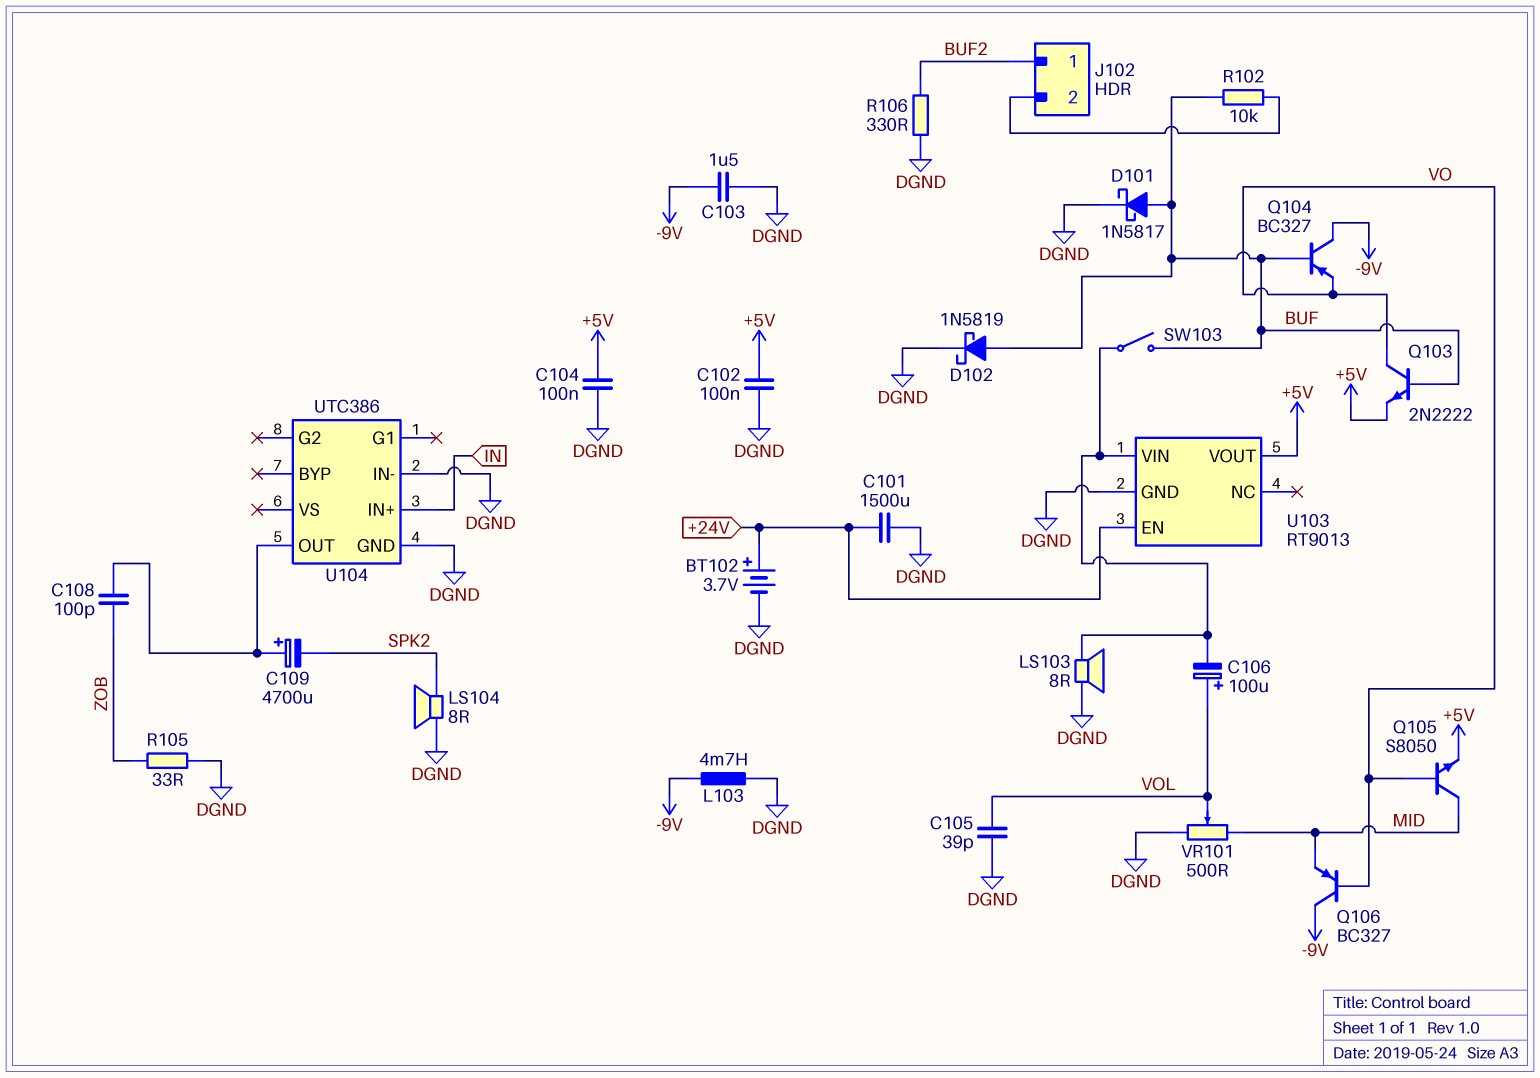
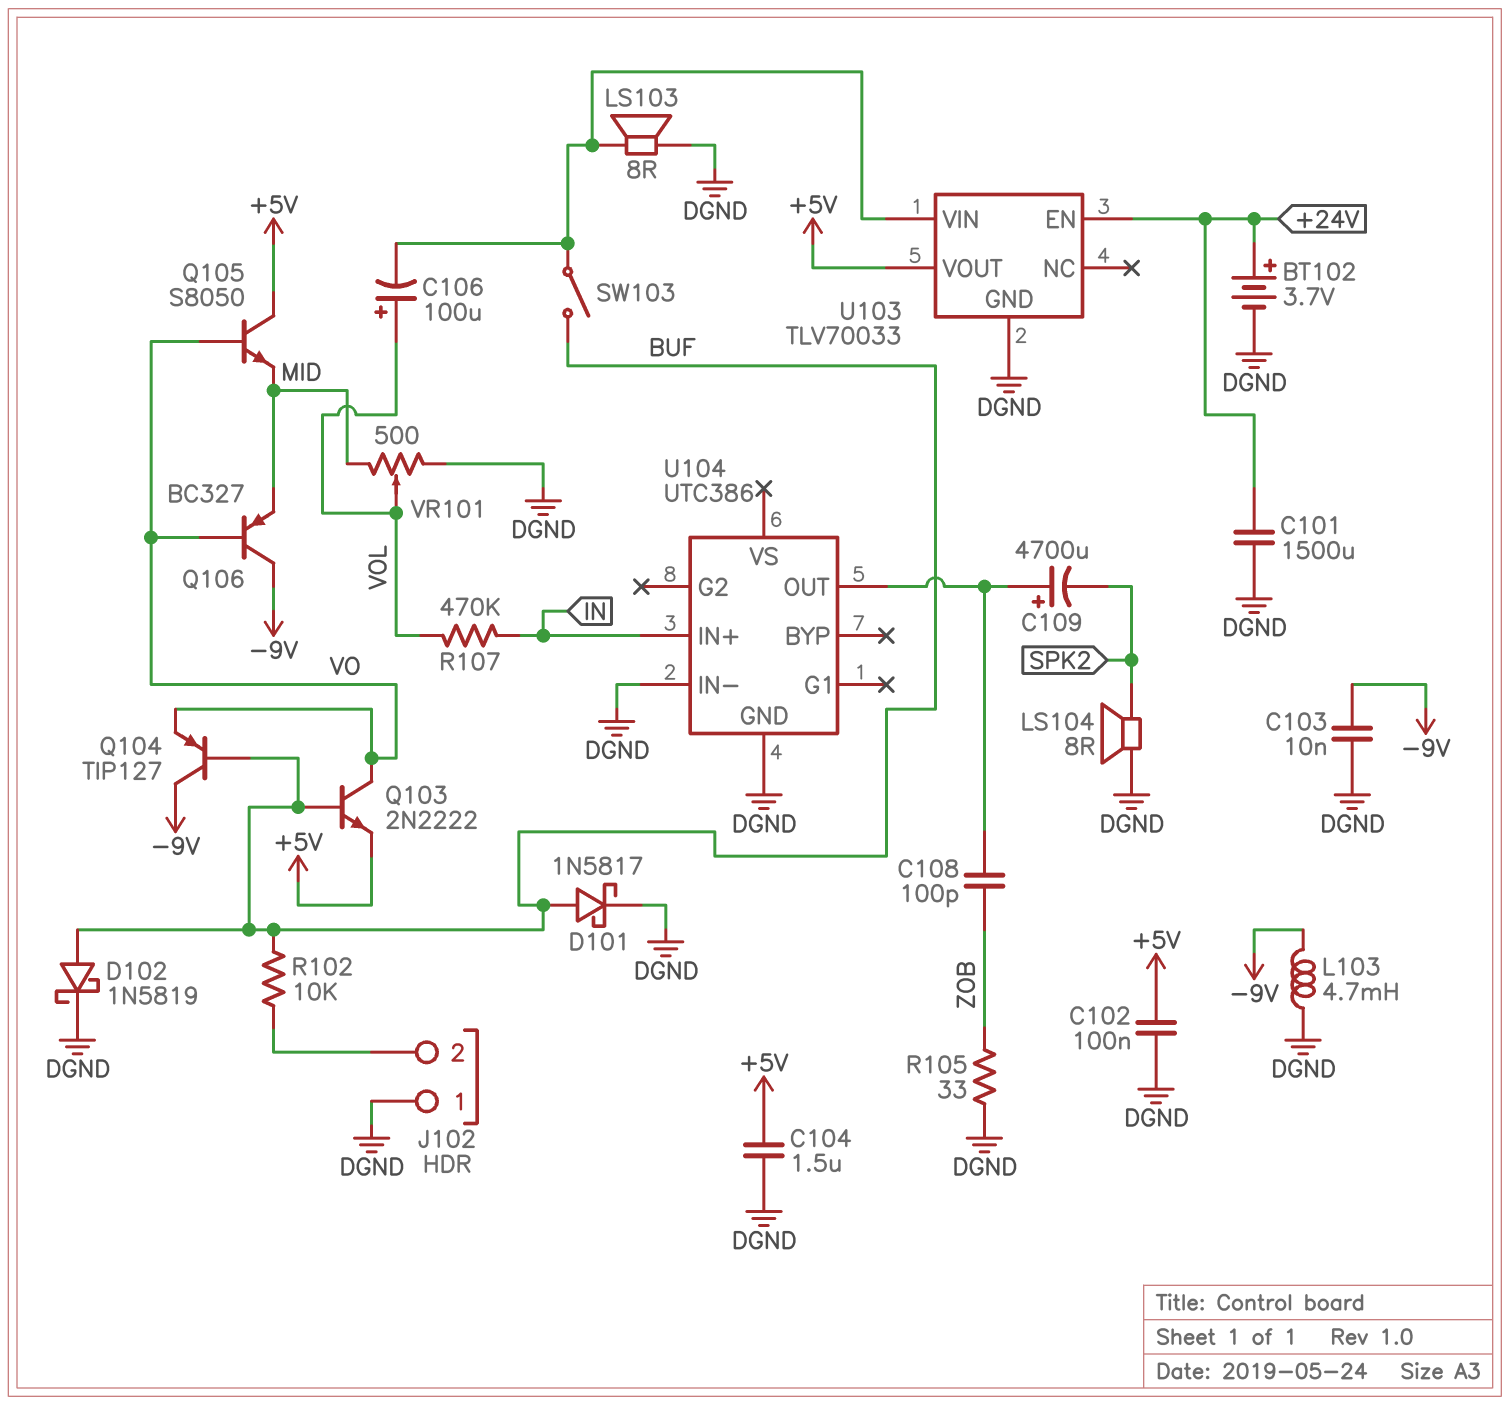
C103: 1.5uF (-9V, DGND) -> 10nF (-9V, DGND)
C104: 100nF (+5V, DGND) -> 1.5uF (+5V, DGND)
C105: 39pF (DGND, VOL) -> none
J102 pin 1: BUF2 -> DGND
Q104: PNP BC327 (B BUF, C -9V, E VO) -> PNP TIP127 (B BUF, C -9V, E VO)
Q105: NPN S8050 (B VO, C MID, E +5V) -> NPN S8050 (B VO, C +5V, E MID)
R106: 330 (BUF2, DGND) -> none
R107: none -> 470k (IN, VOL)
U103: RT9013 -> TLV70033

